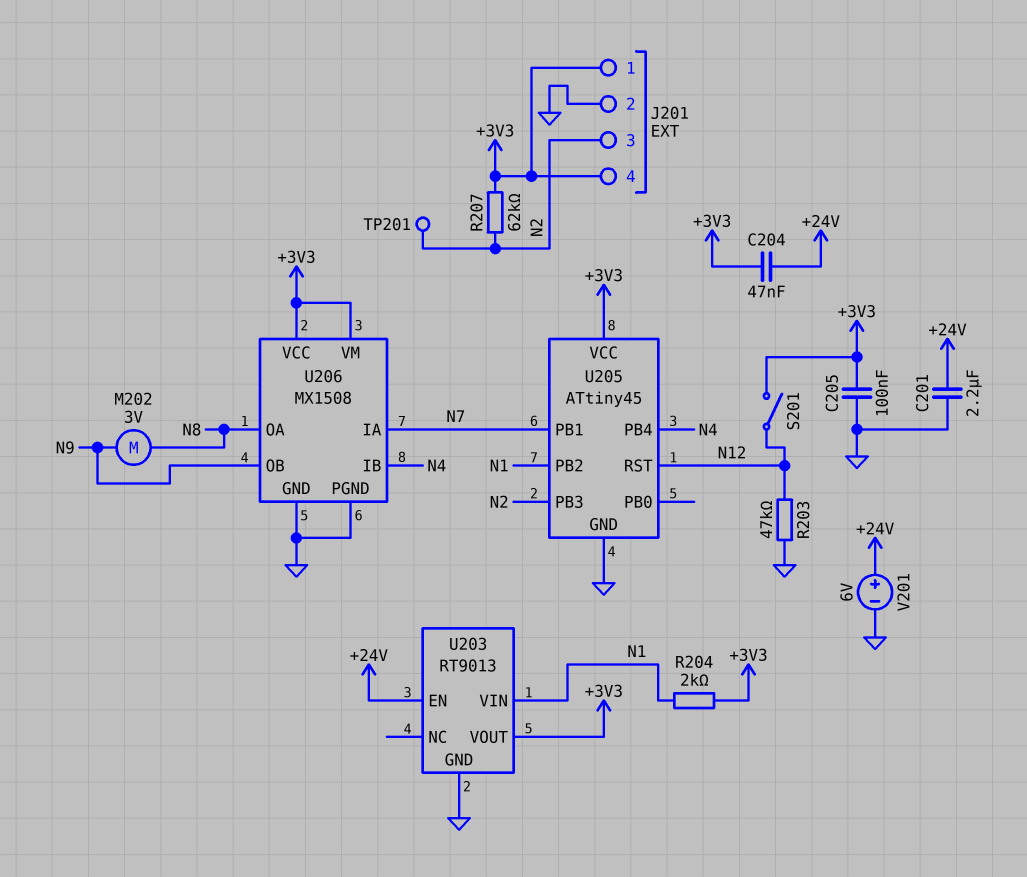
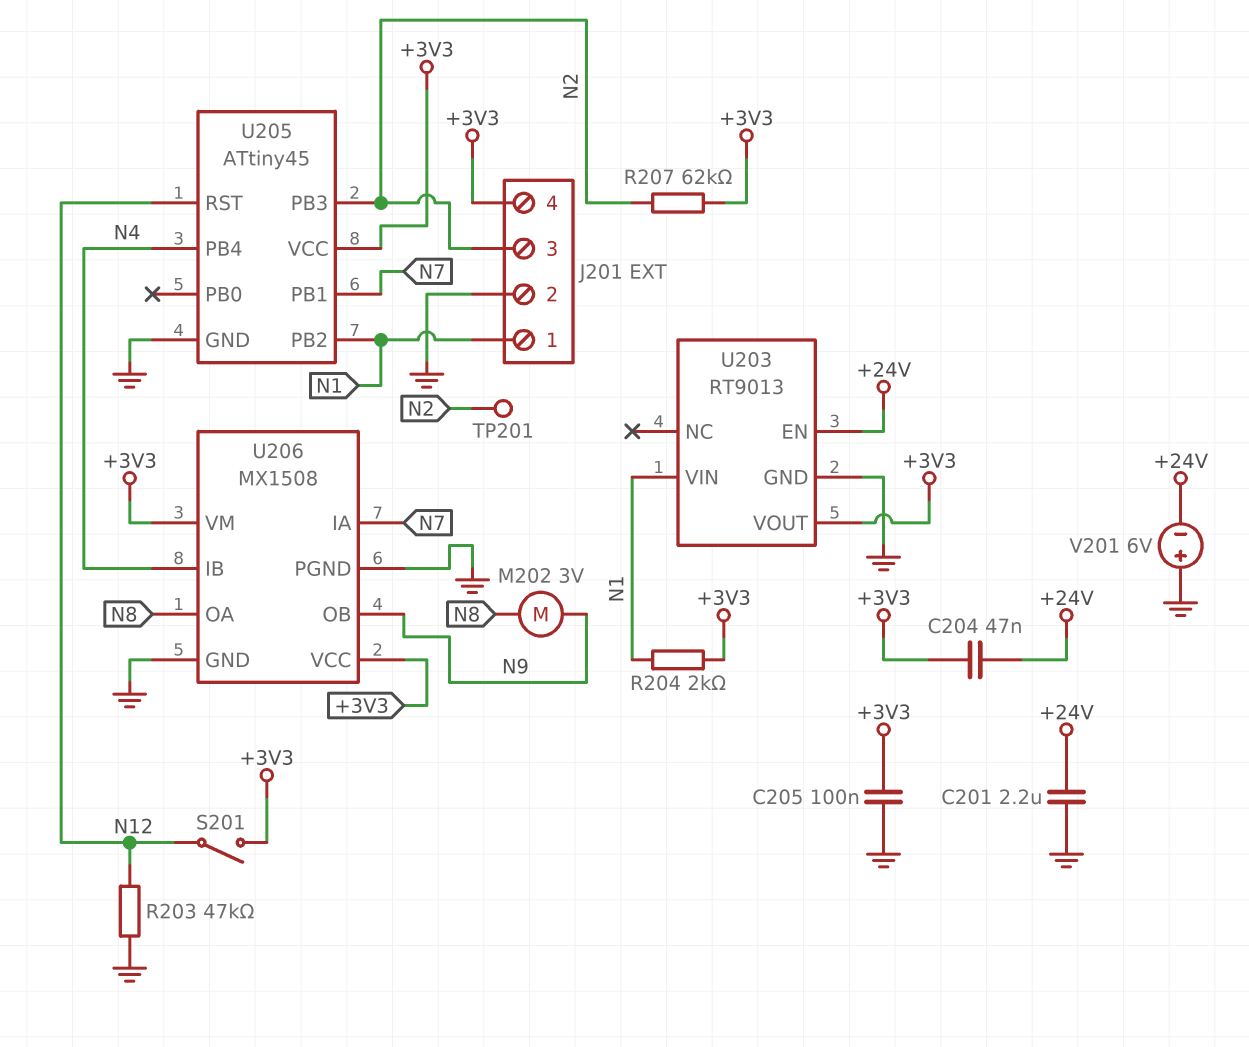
J201 pin 1: +3V3 -> N1
V201: 6V (plus +24V, minus GND) -> 6V (plus GND, minus +24V)

